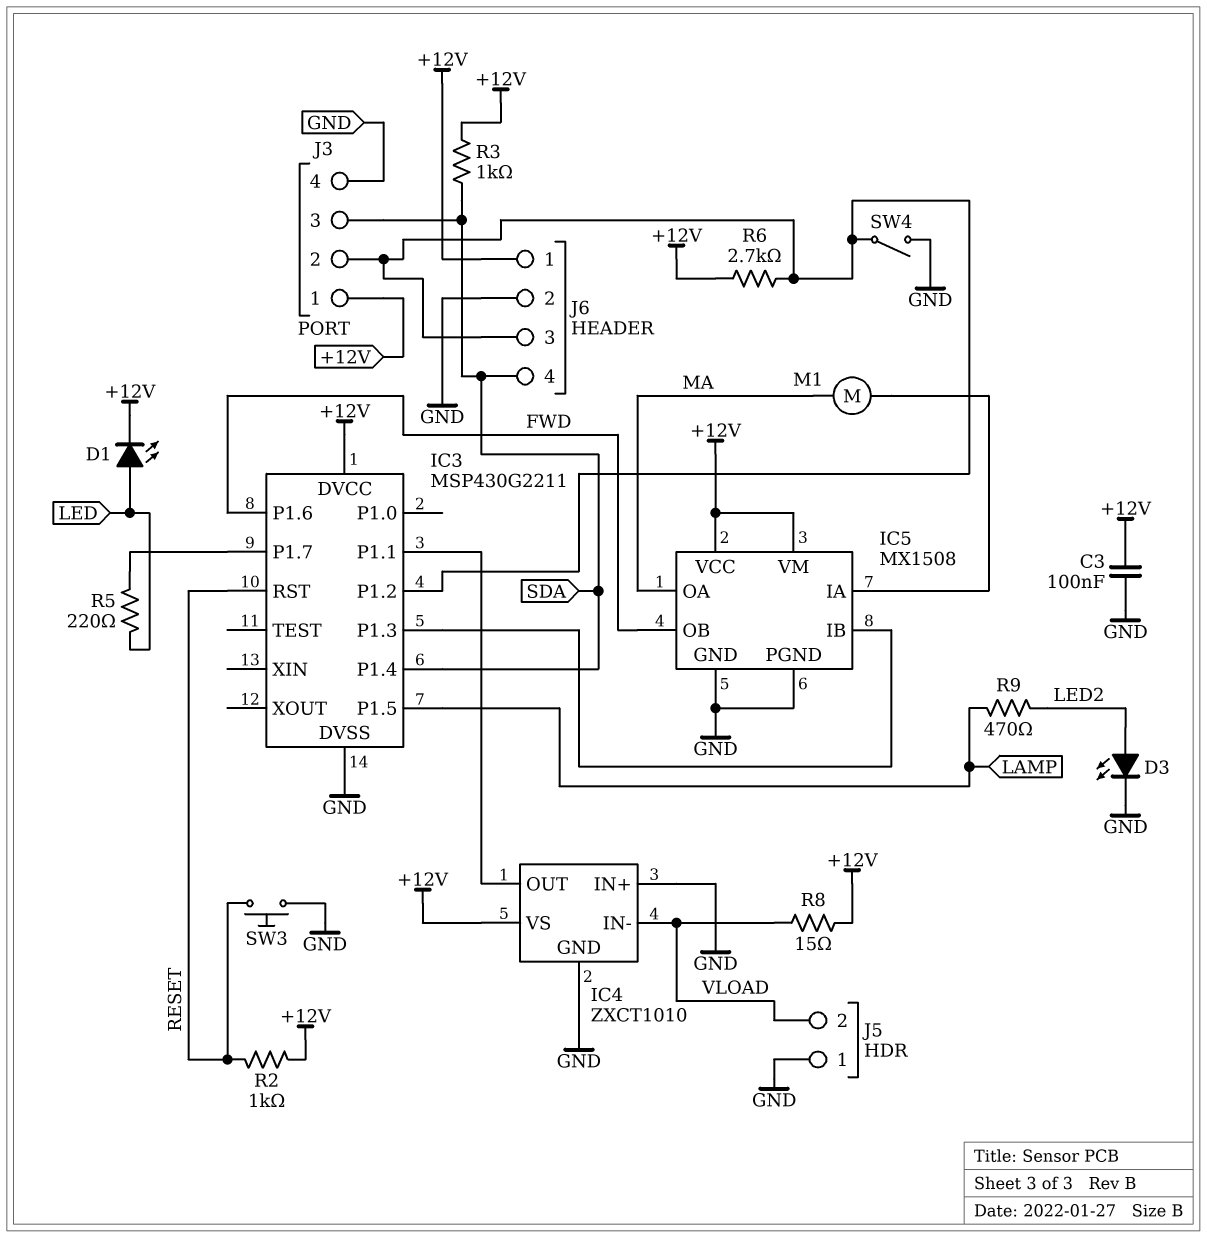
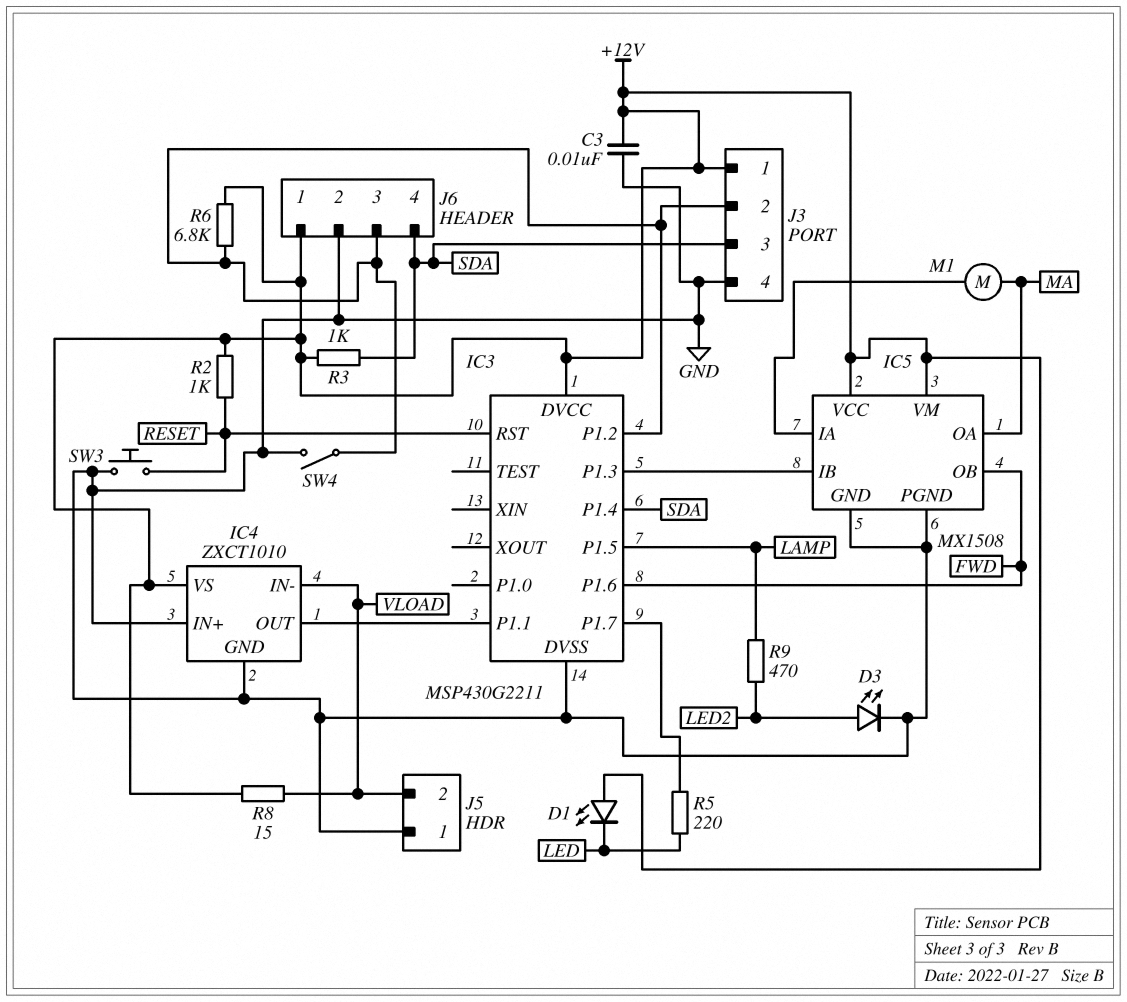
C3: 100nF (+12V, GND) -> 10nF (+12V, GND)
D1: LED (A LED, K +12V) -> LED (A +12V, K LED)
R6: 2.7k (+12V, IC3/P1.2) -> 6.8k (+12V, IC3/P1.2)

